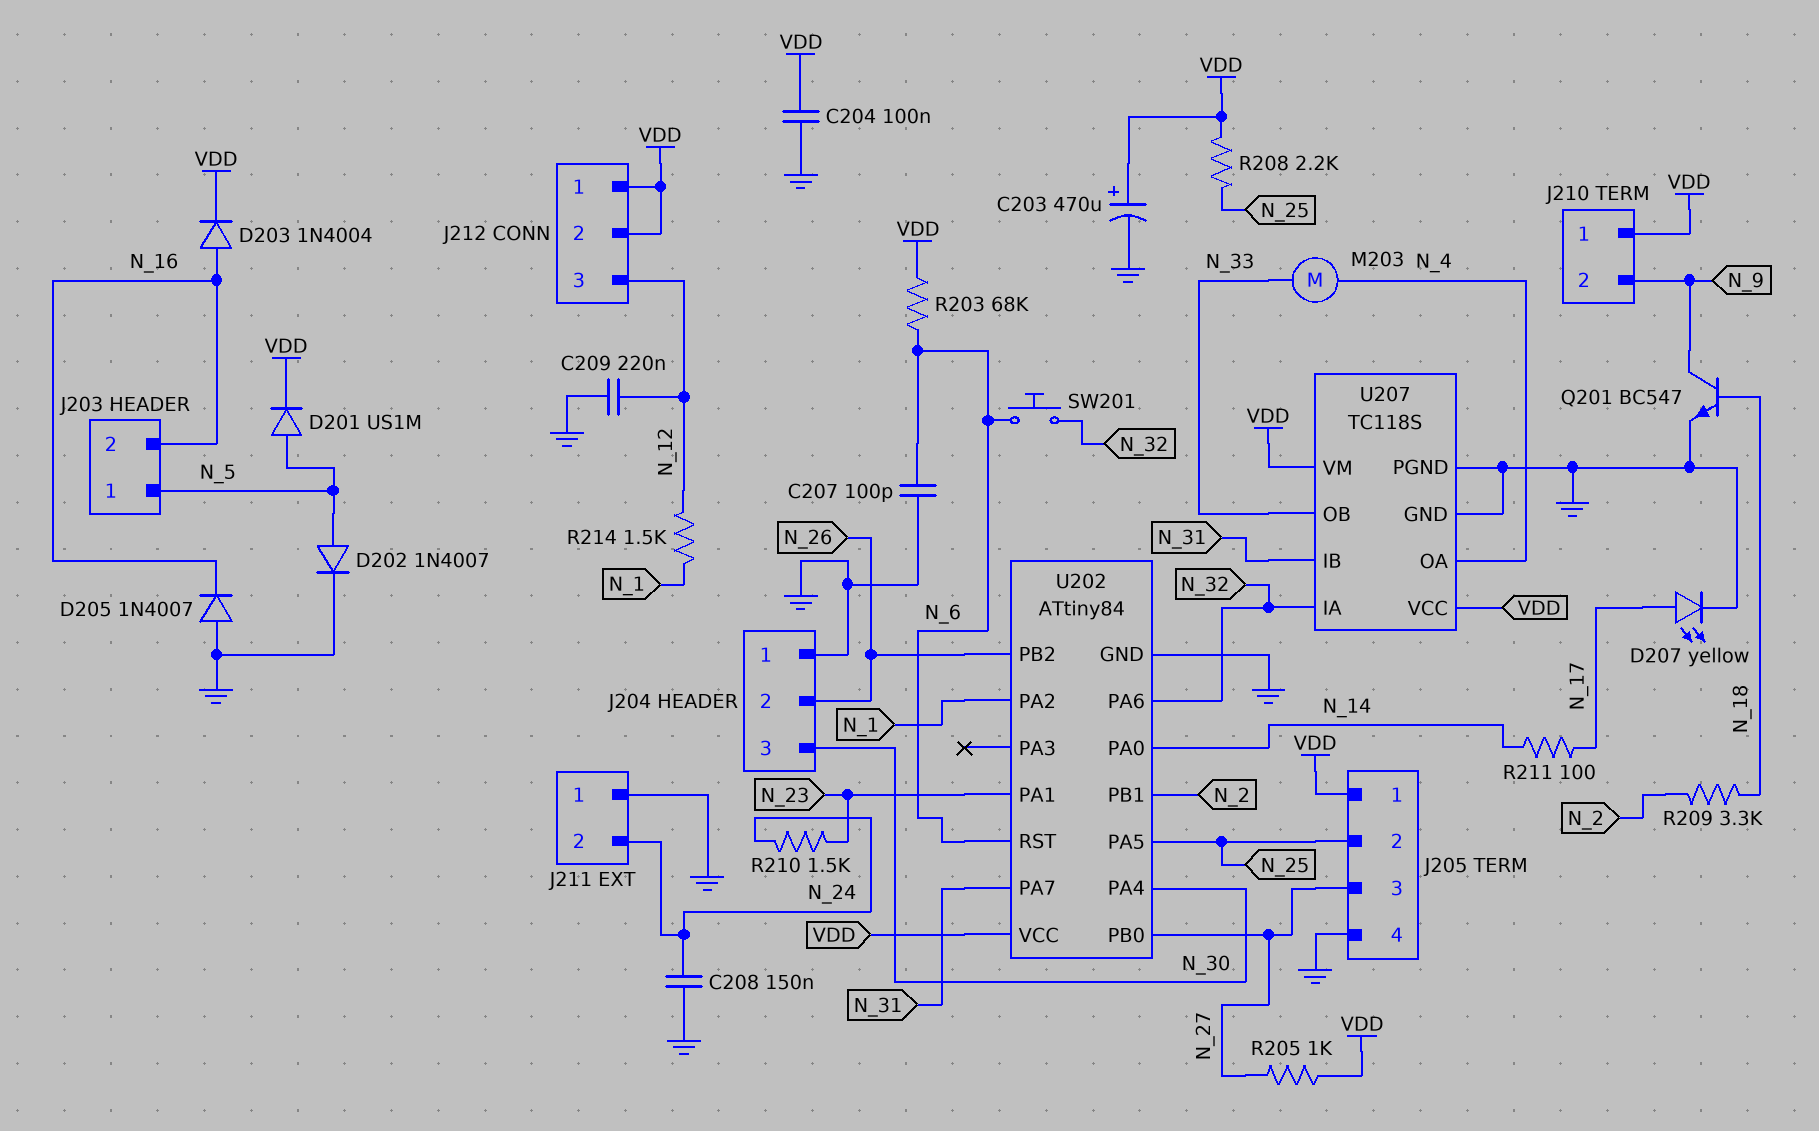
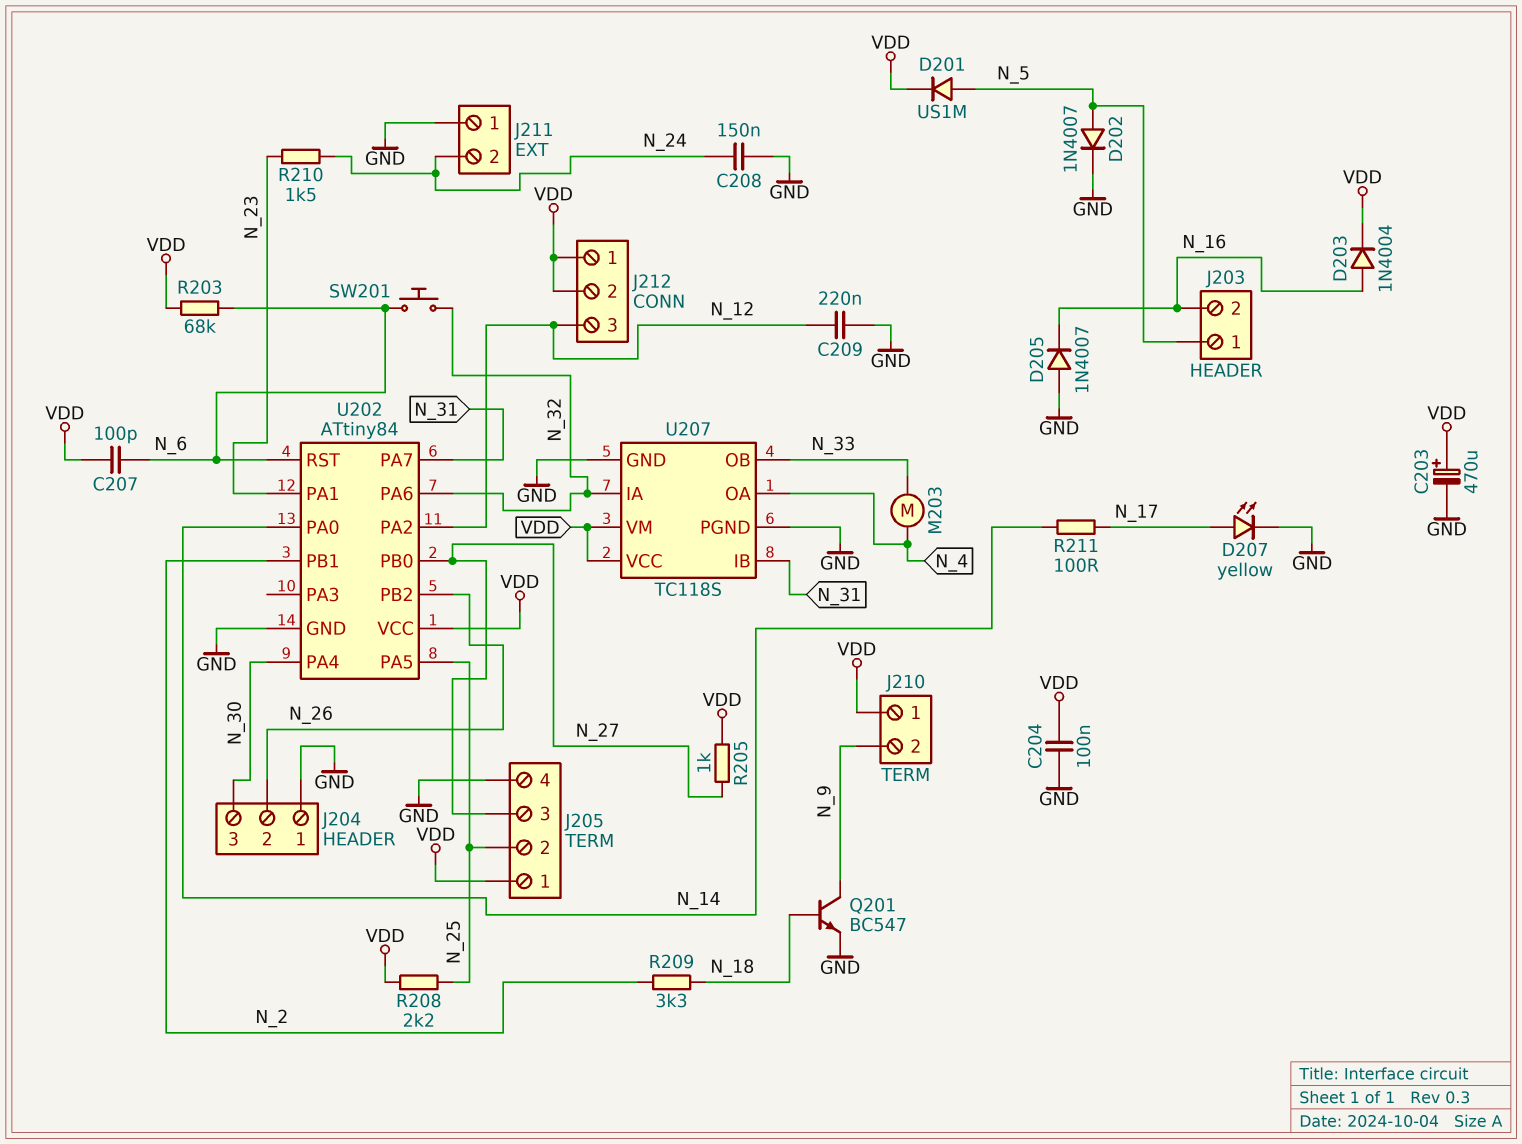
C207: 100pF (GND, N_6) -> 100pF (N_6, VDD)
R214: 1.5k (N_1, N_12) -> none
U202 pin PA2: N_1 -> N_12

